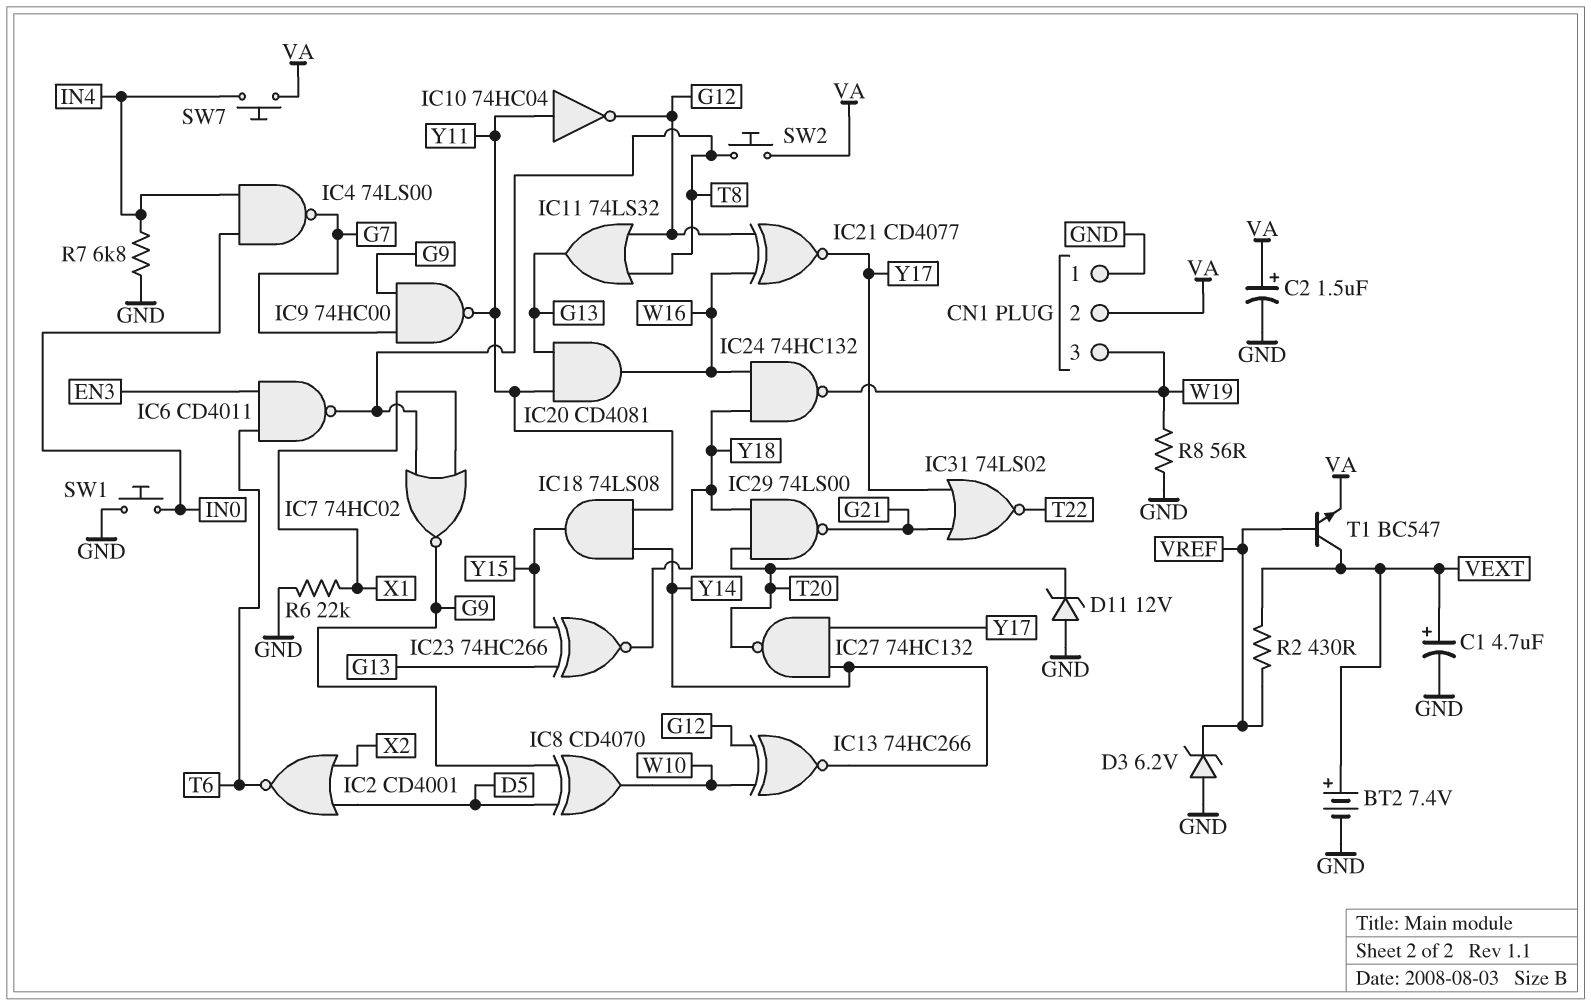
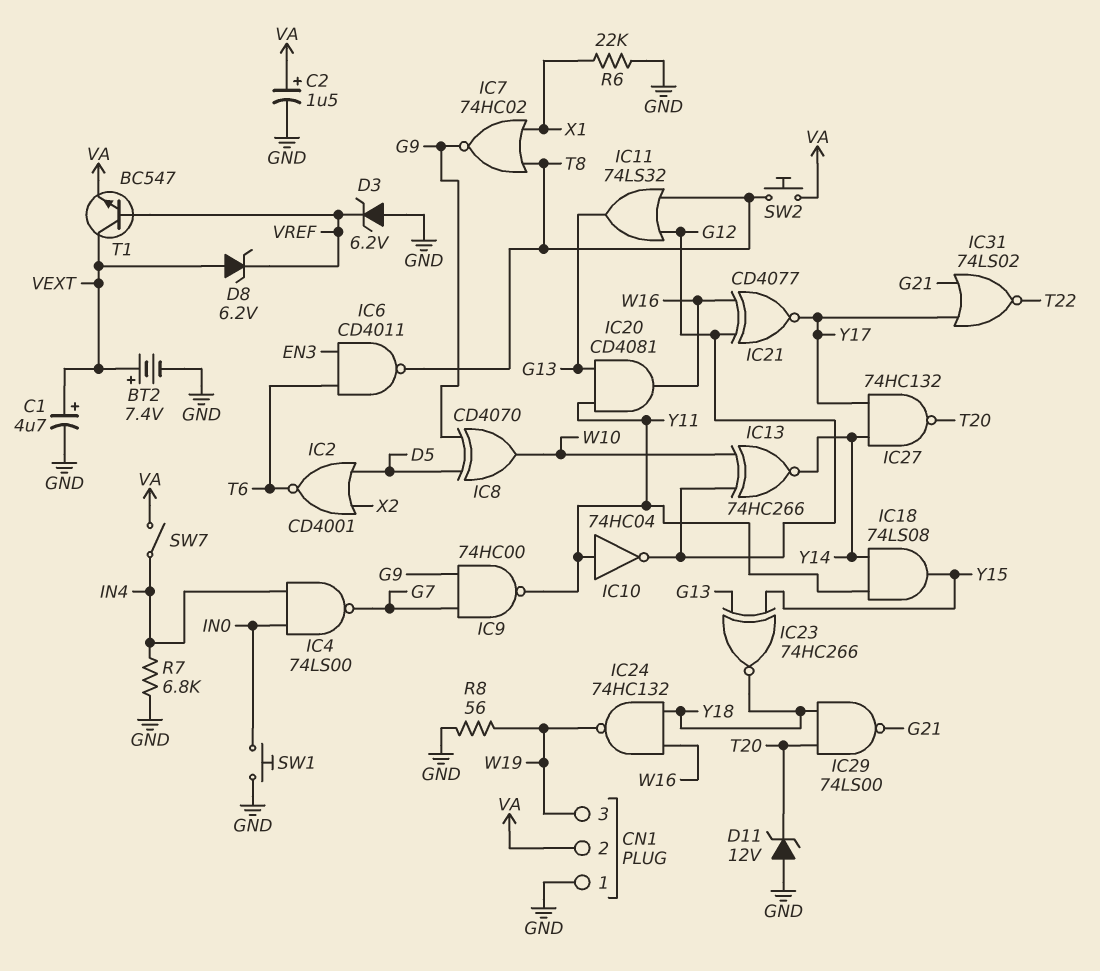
D8: none -> zener 6.2V (A VEXT, K VREF)
R2: 430 (VEXT, VREF) -> none
SW7: button (IN4, VA) -> switch (IN4, VA)

